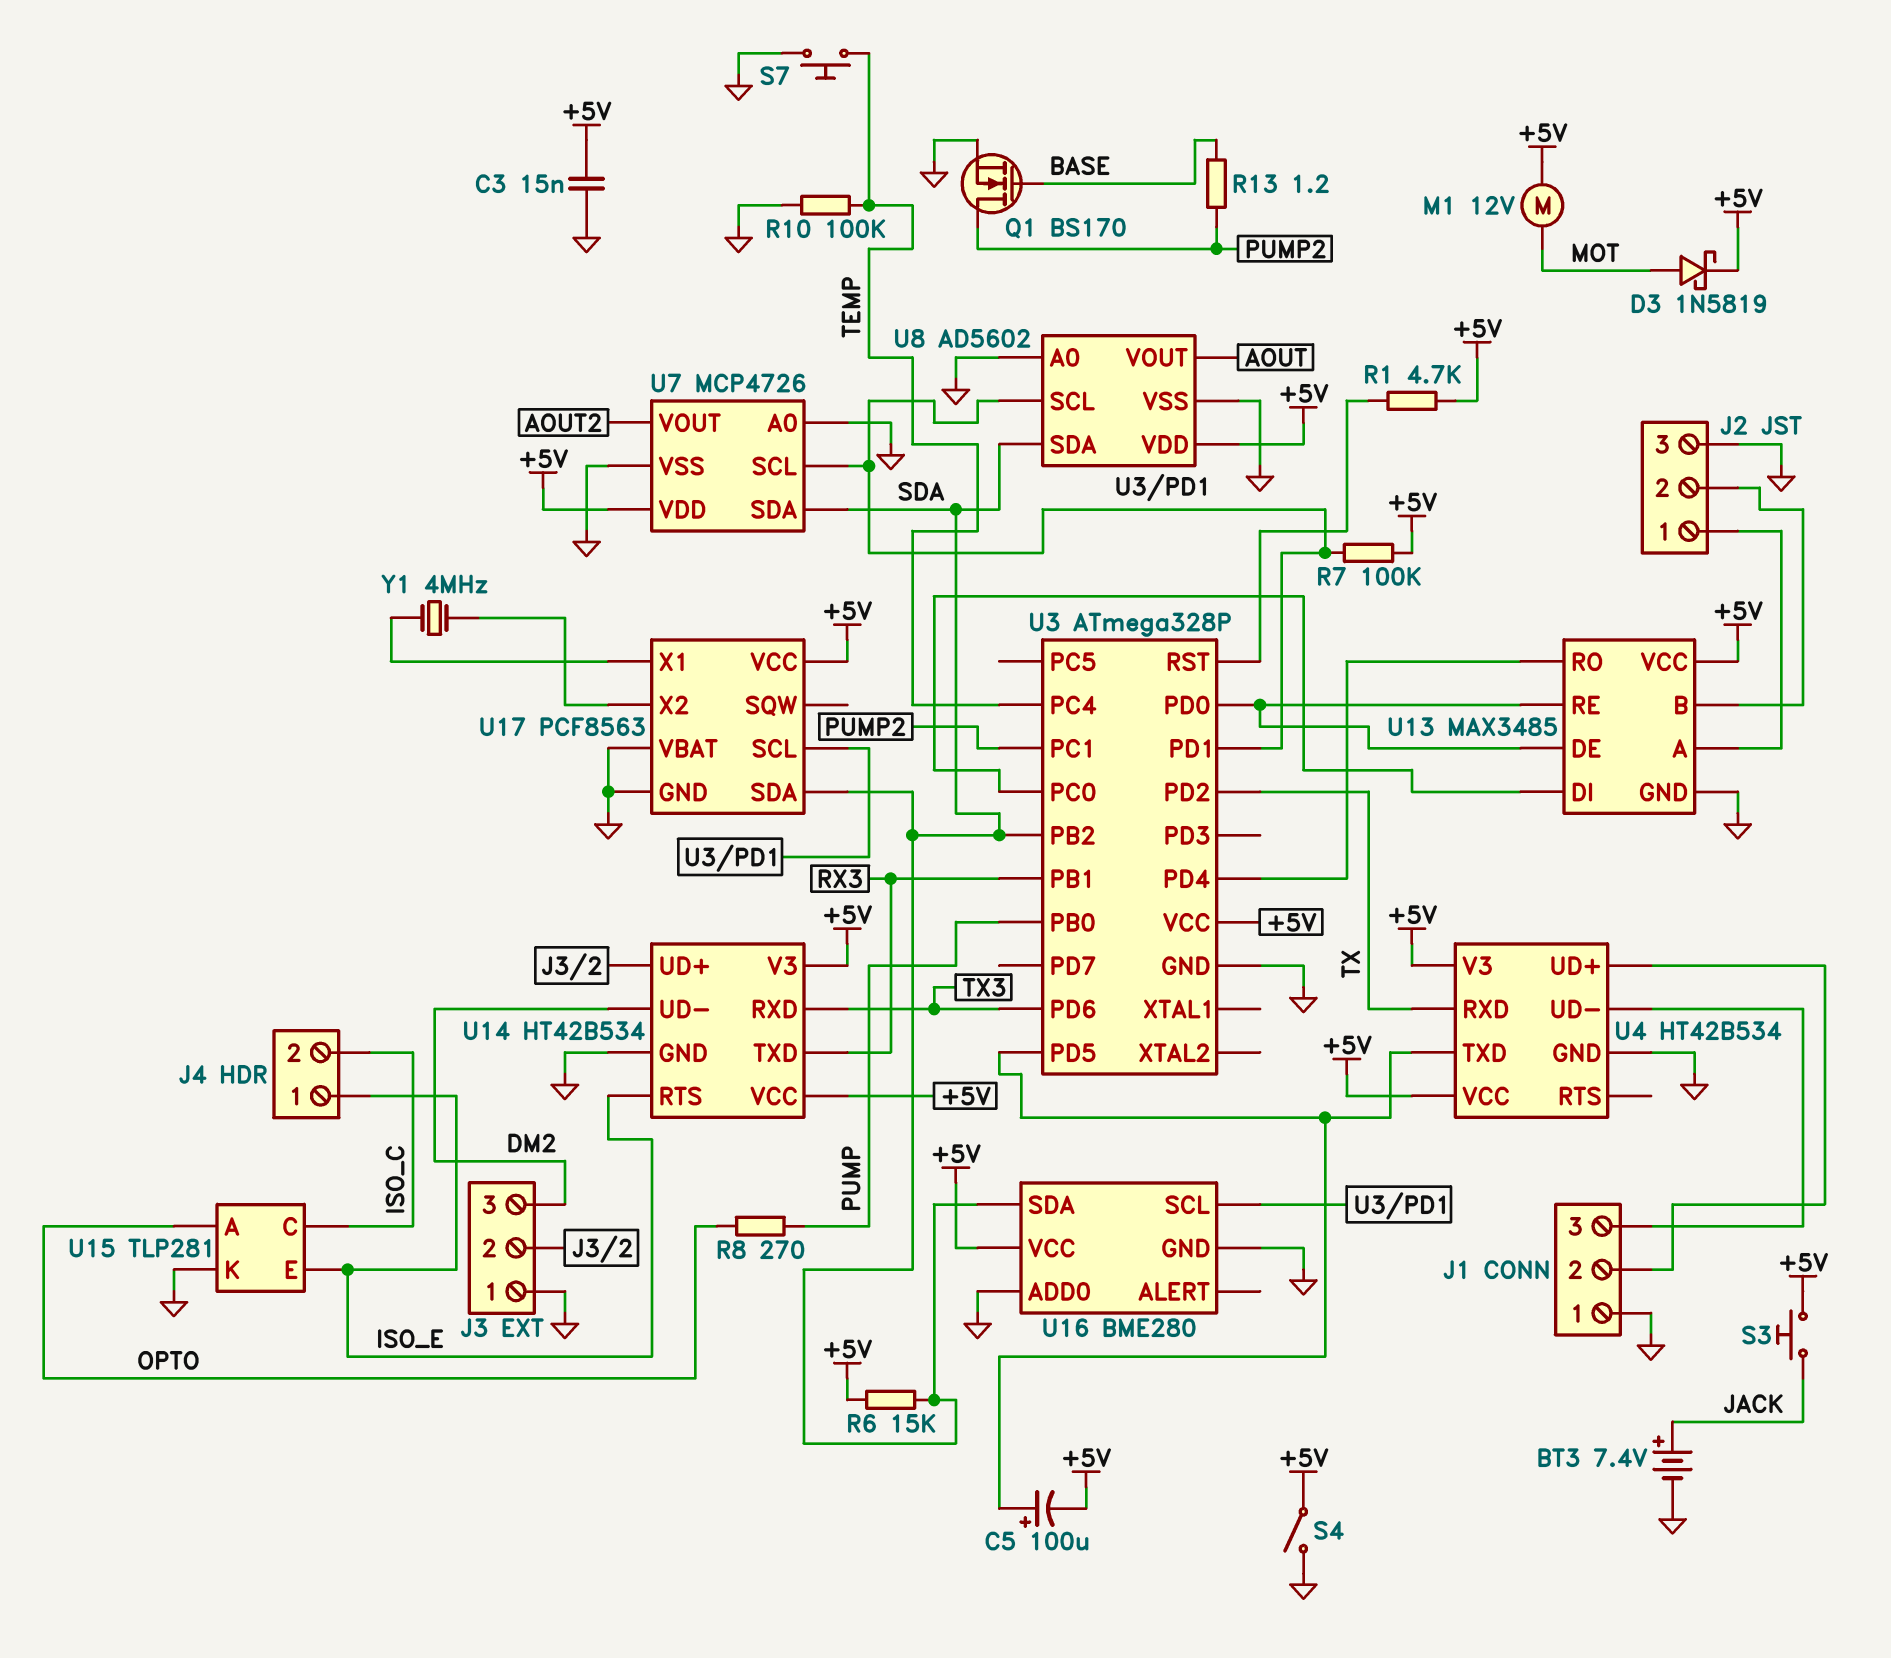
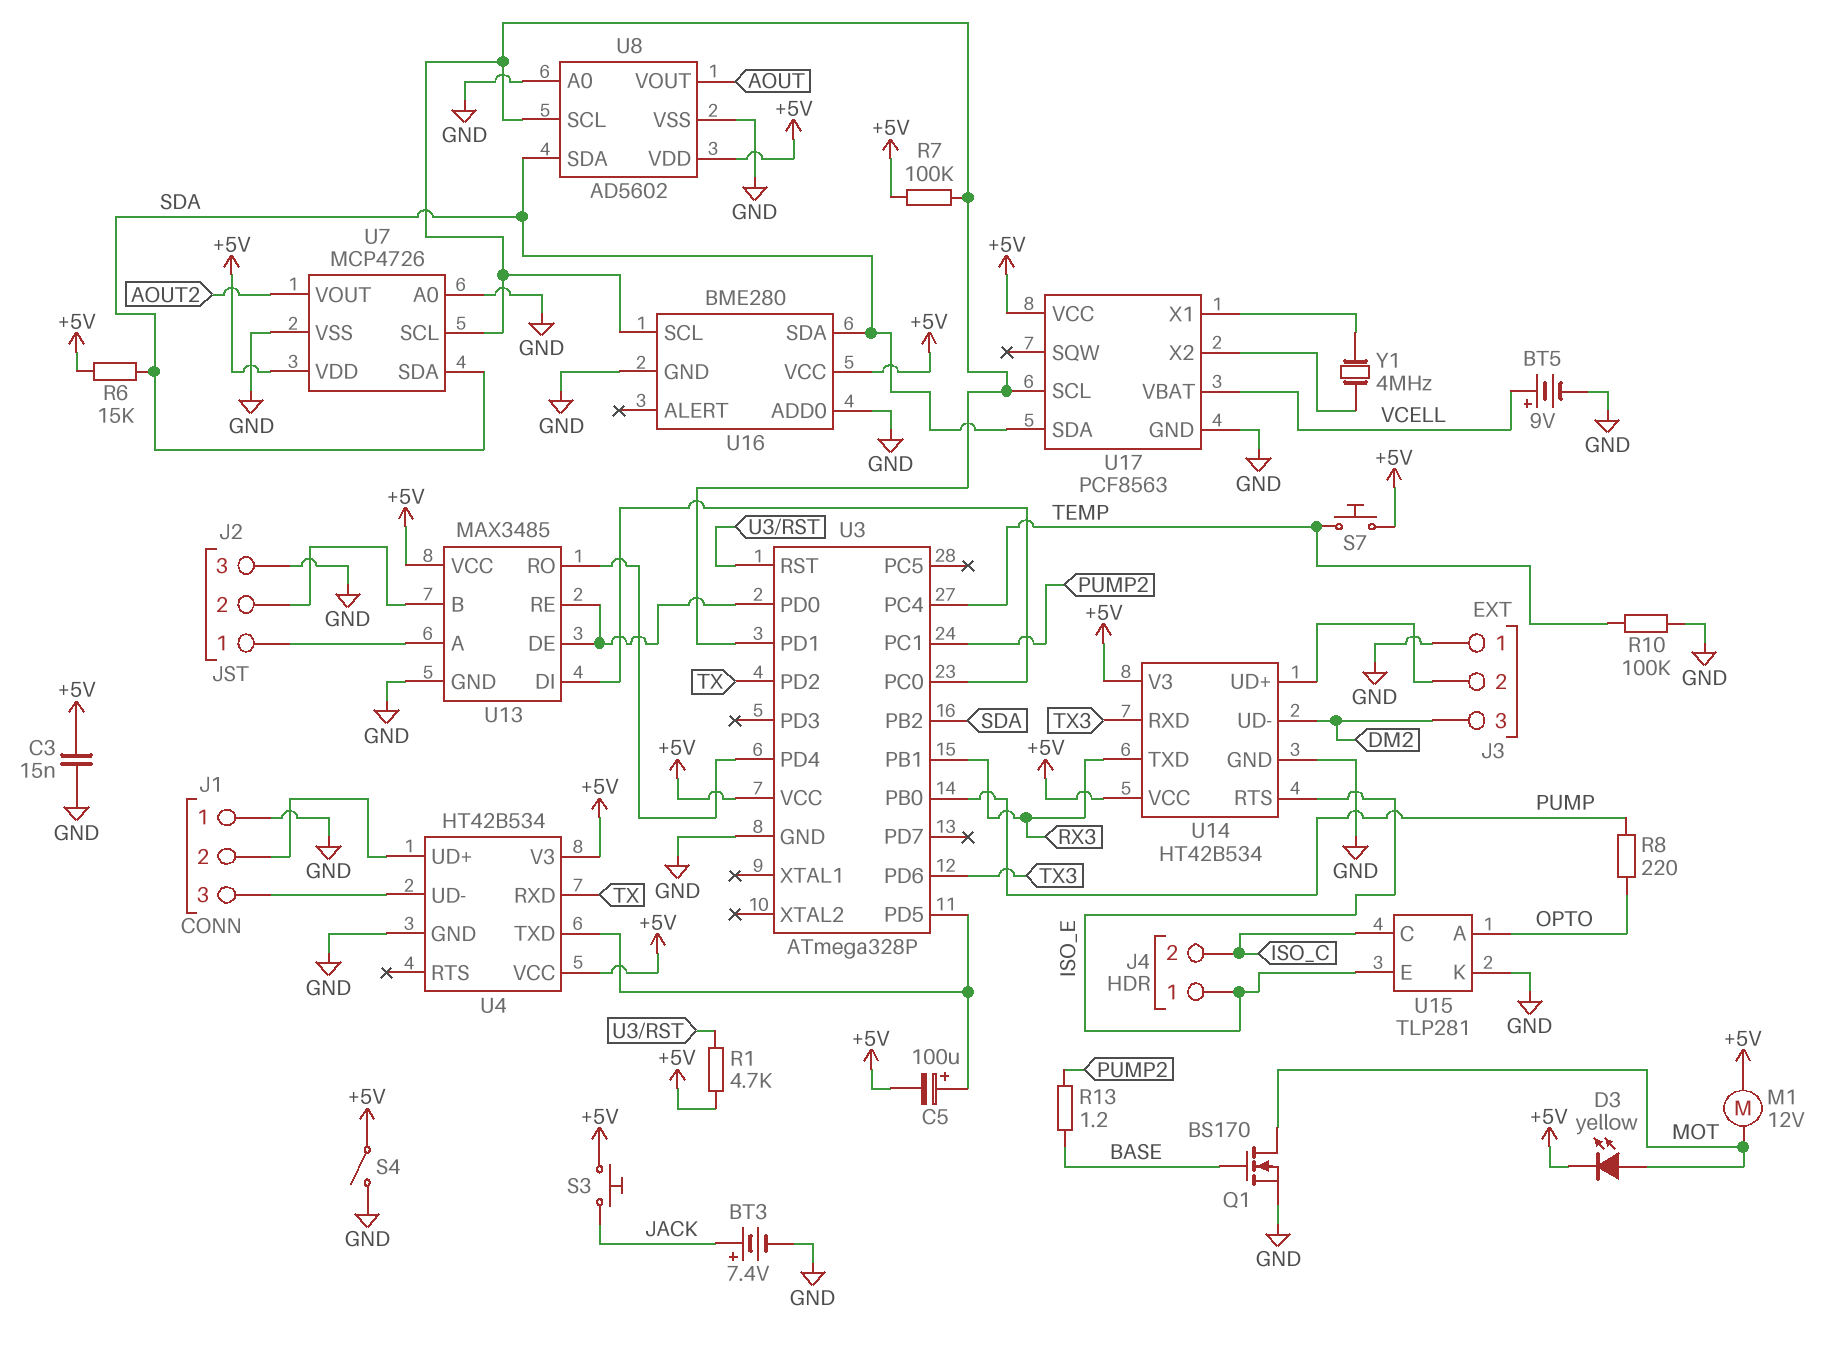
BT5: none -> 9V (plus VCELL, minus GND)
D3: schottky 1N5819 (A MOT, K +5V) -> LED yellow (A MOT, K +5V)
Q1: NMOS BS170 (G BASE, D PUMP2, S GND) -> NMOS BS170 (G BASE, D MOT, S GND)
R8: 270 (OPTO, PUMP) -> 220 (OPTO, PUMP)
S7: button (GND, TEMP) -> button (+5V, TEMP)
U17 pin VBAT: GND -> VCELL

